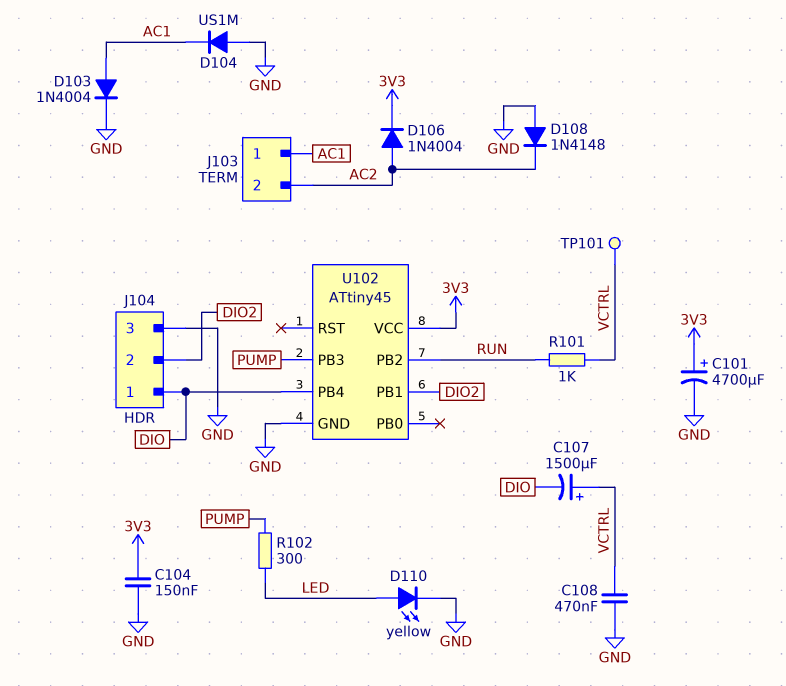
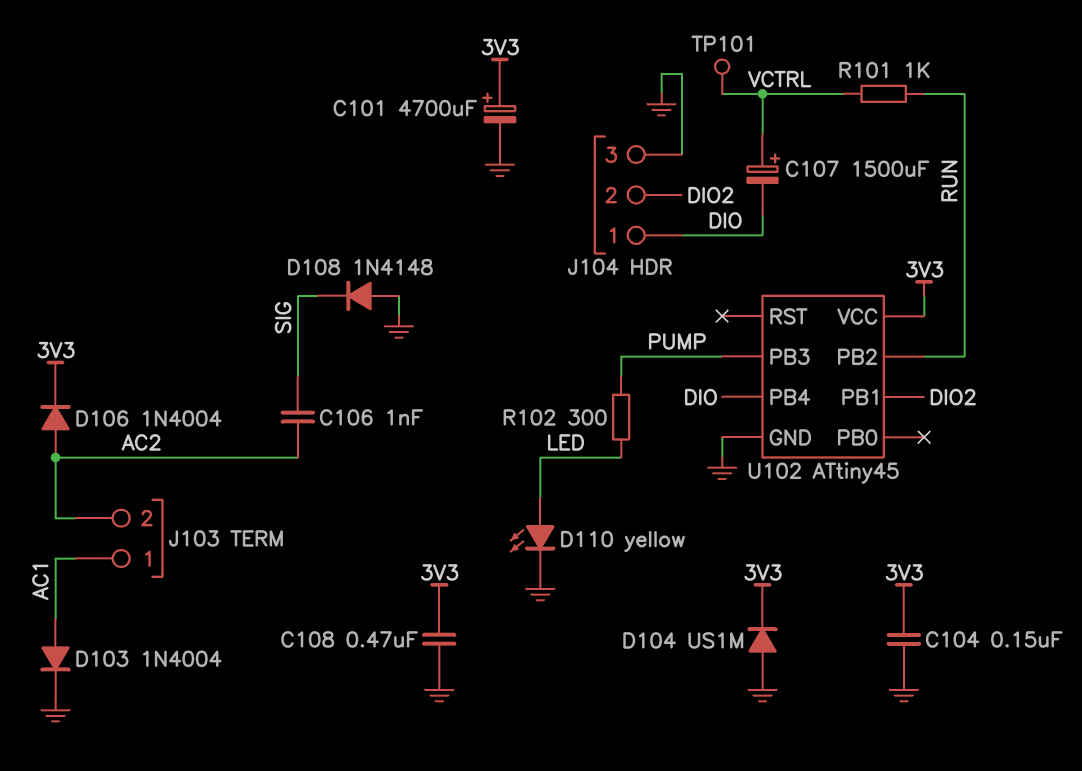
C106: none -> 1nF (AC2, SIG)
C108: 470nF (GND, VCTRL) -> 470nF (3V3, GND)
D104: diode US1M (A GND, K AC1) -> diode US1M (A GND, K 3V3)
D108: diode 1N4148 (A GND, K AC2) -> diode 1N4148 (A GND, K SIG)

